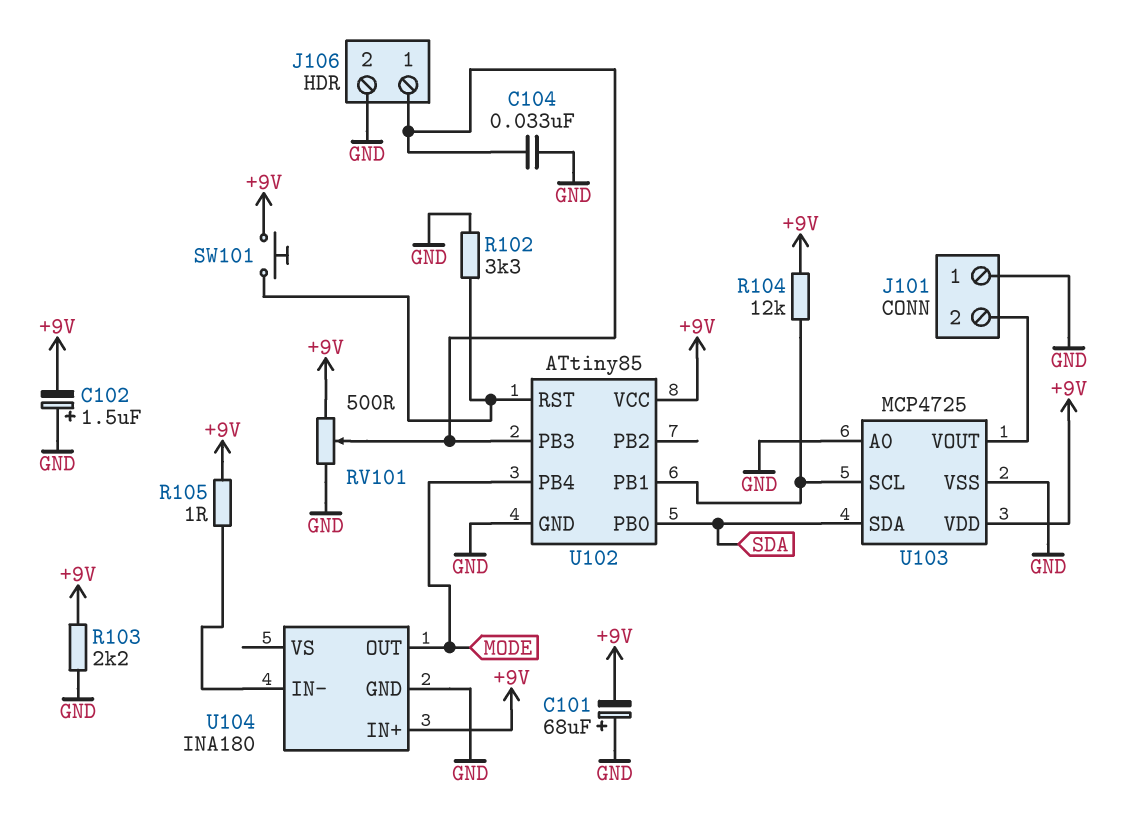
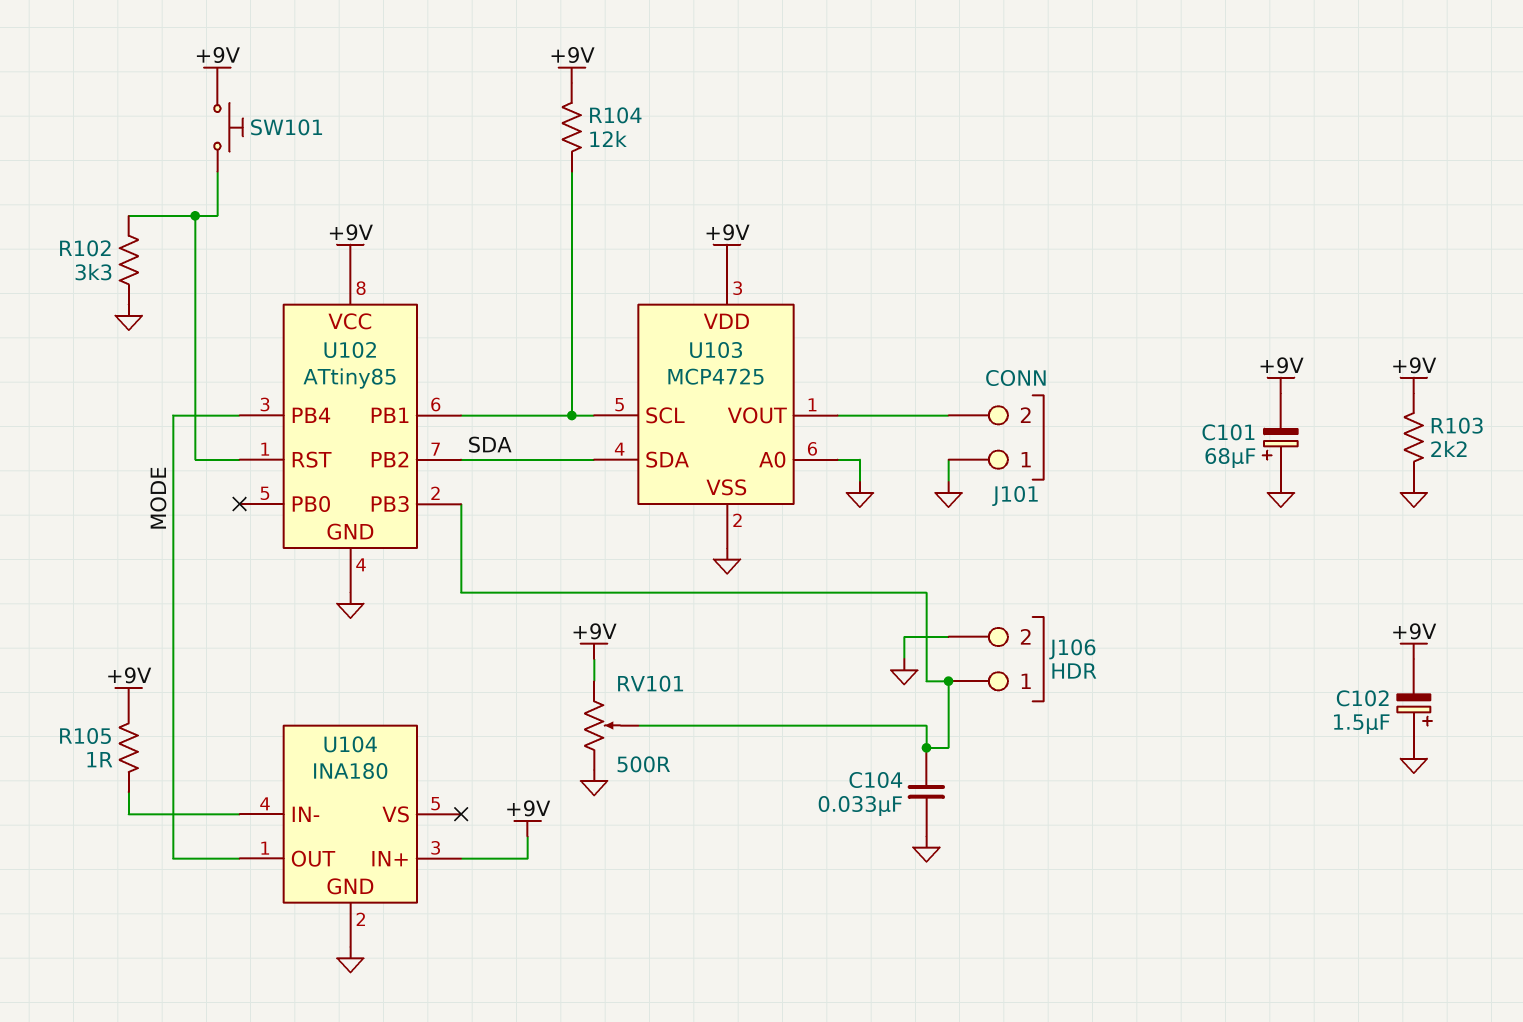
U102 pin PB0: SDA -> none
U102 pin PB2: none -> SDA

